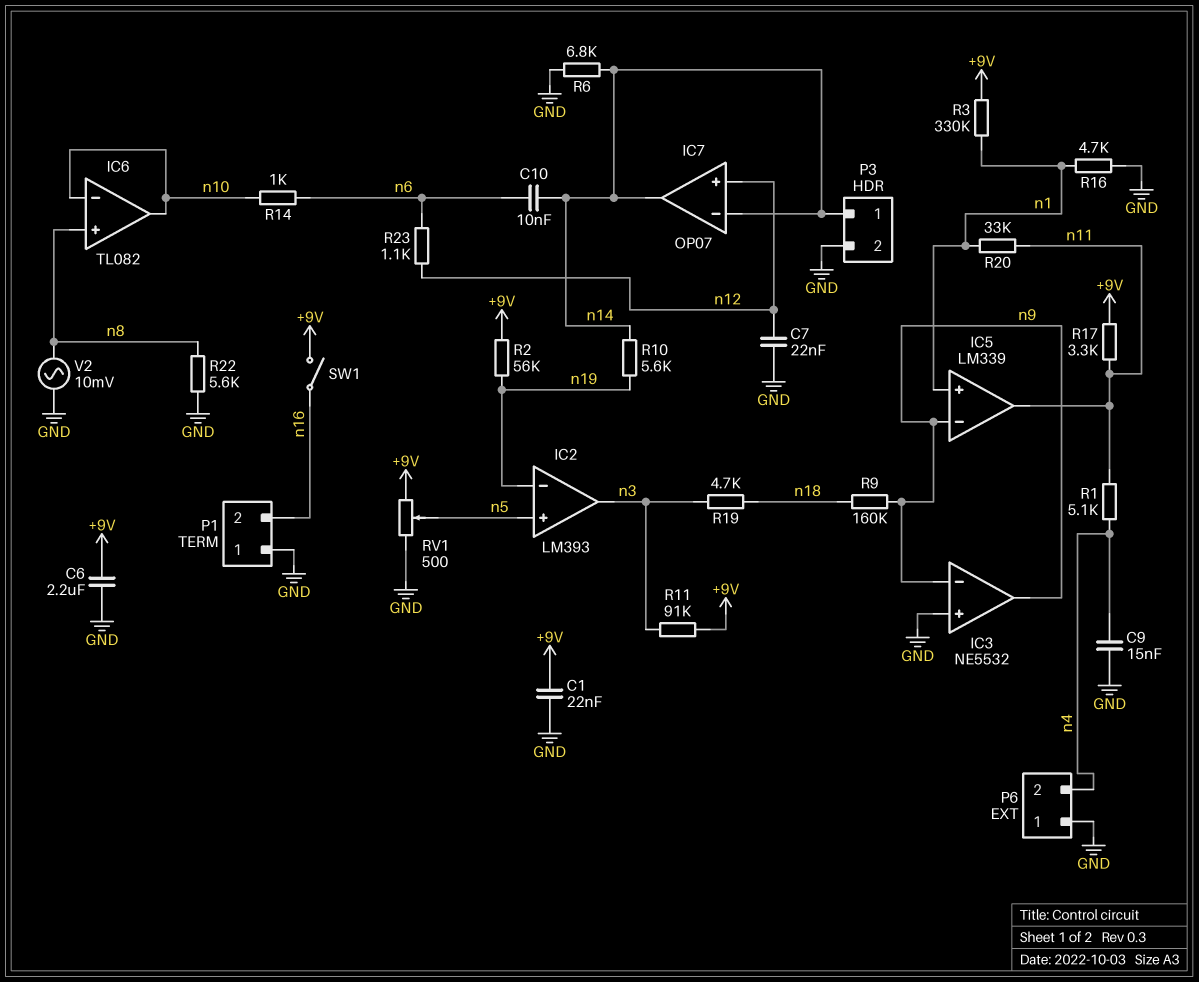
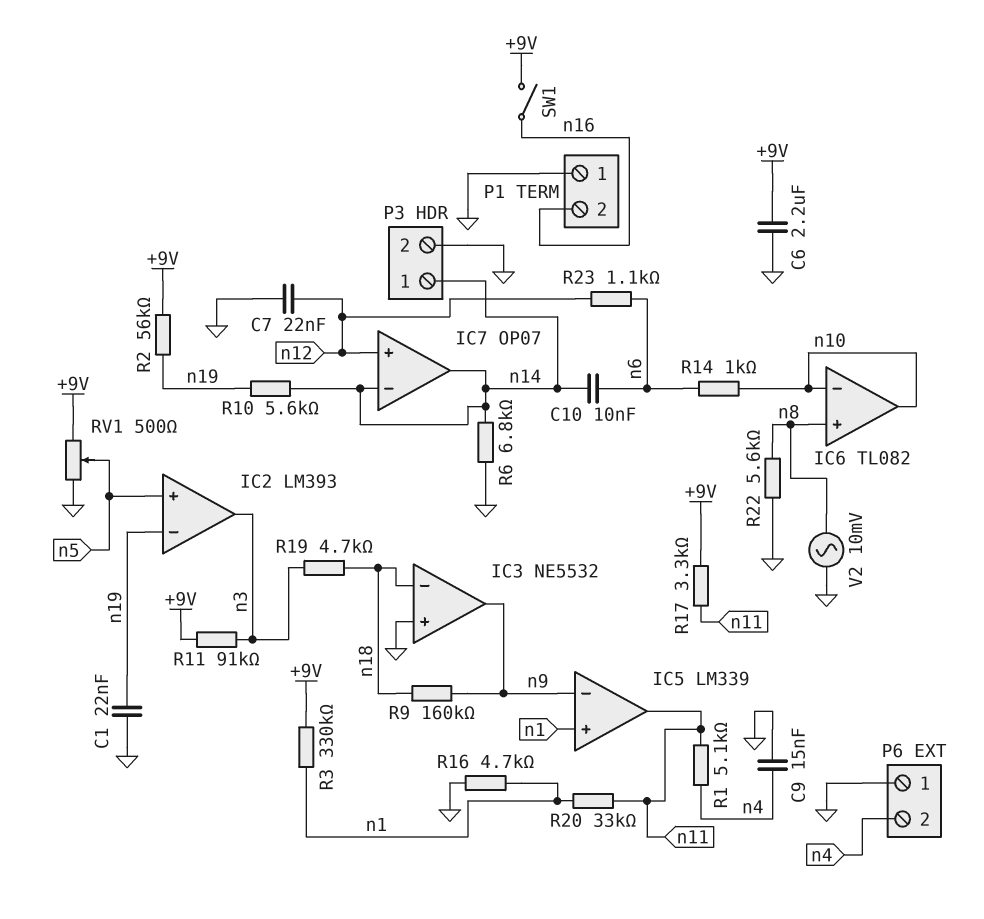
C1: 22nF (+9V, GND) -> 22nF (GND, n19)
IC3 pin in-: n9 -> n18

